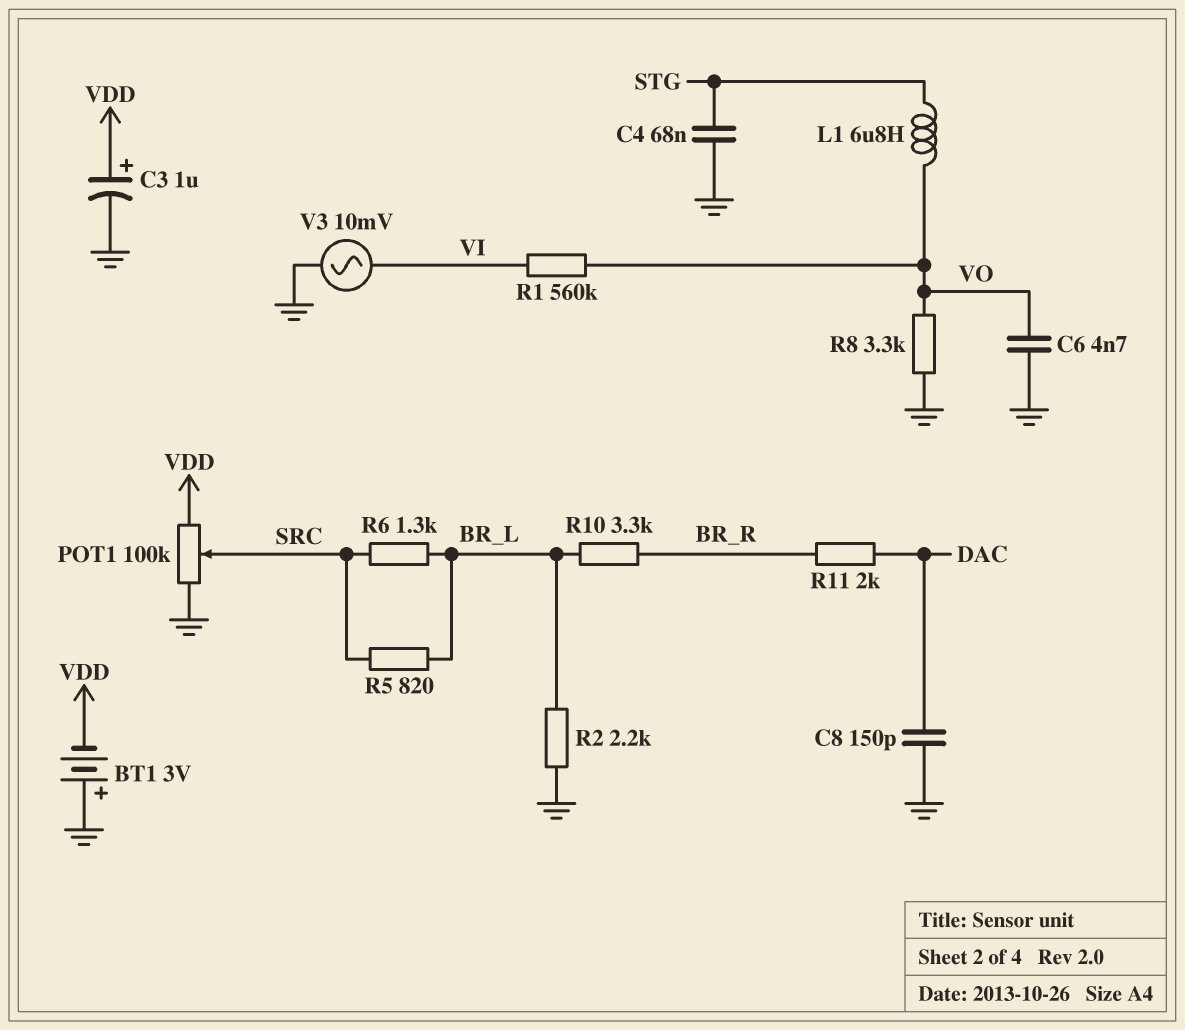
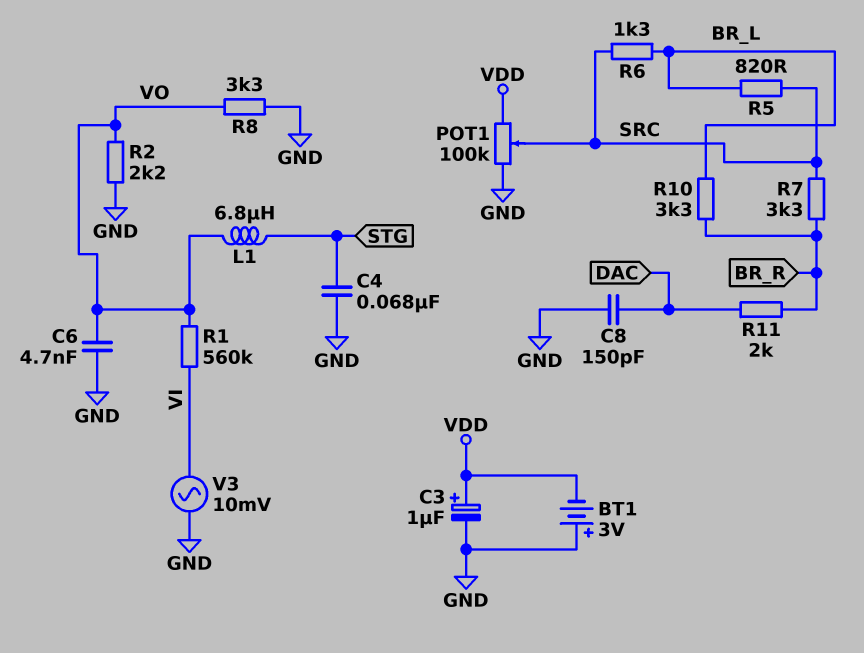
R2: 2.2k (BR_L, GND) -> 2.2k (GND, VO)
R7: none -> 3.3k (BR_R, SRC)

